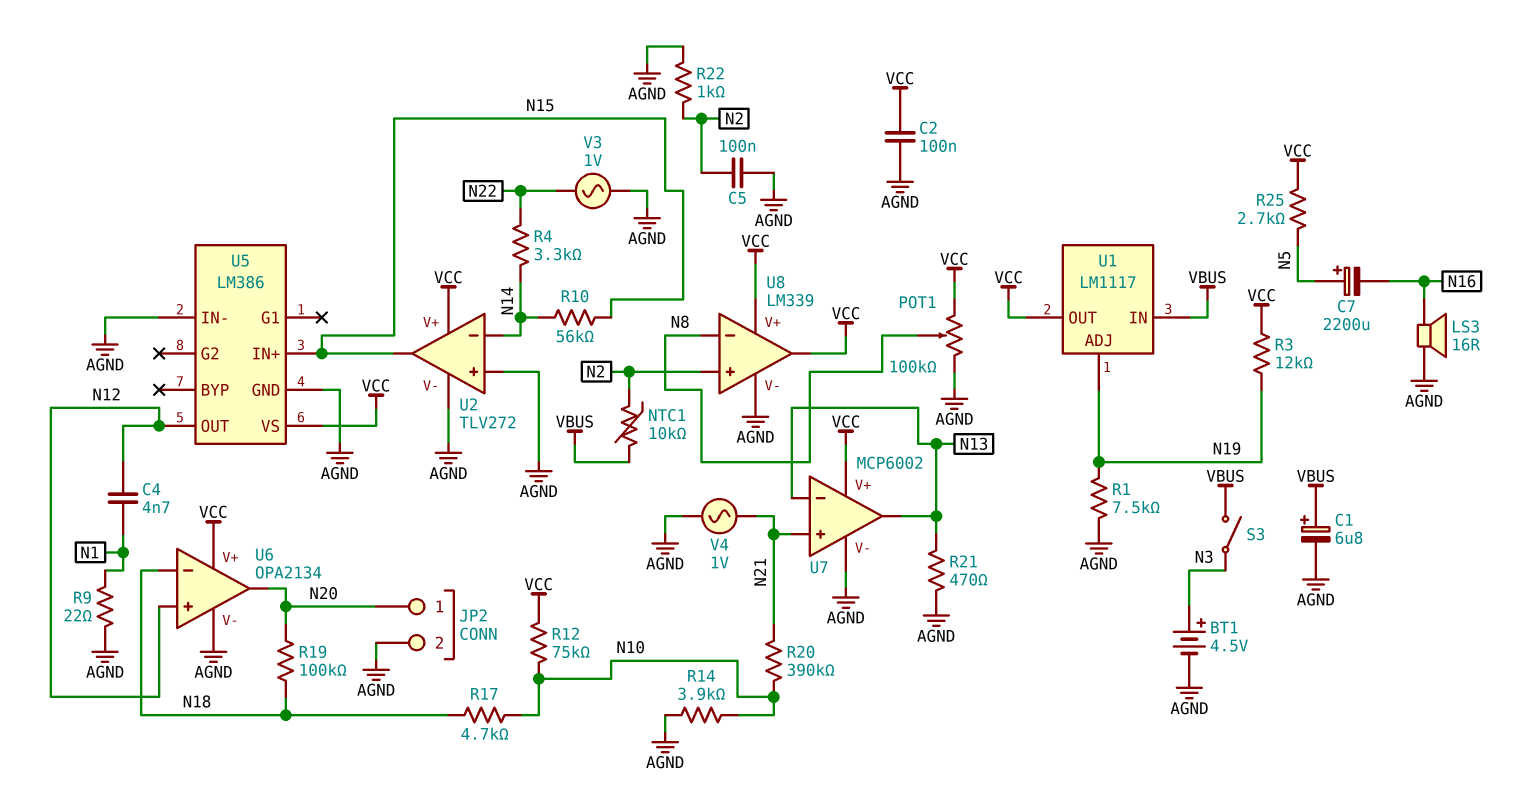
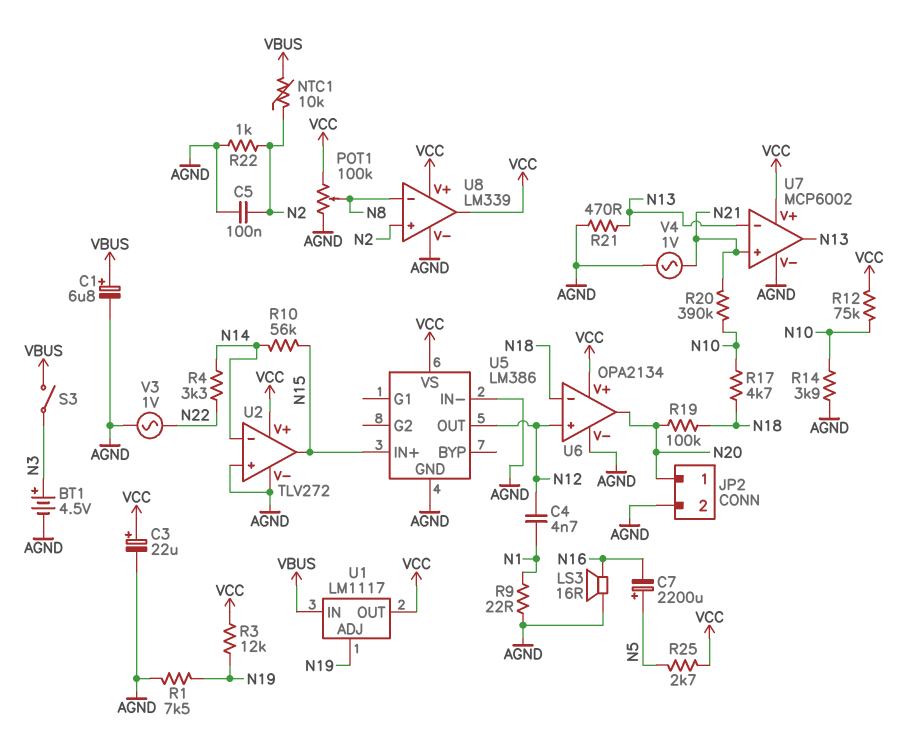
C2: 100nF (AGND, VCC) -> none
C3: none -> 22uF (plus VCC, minus AGND)

